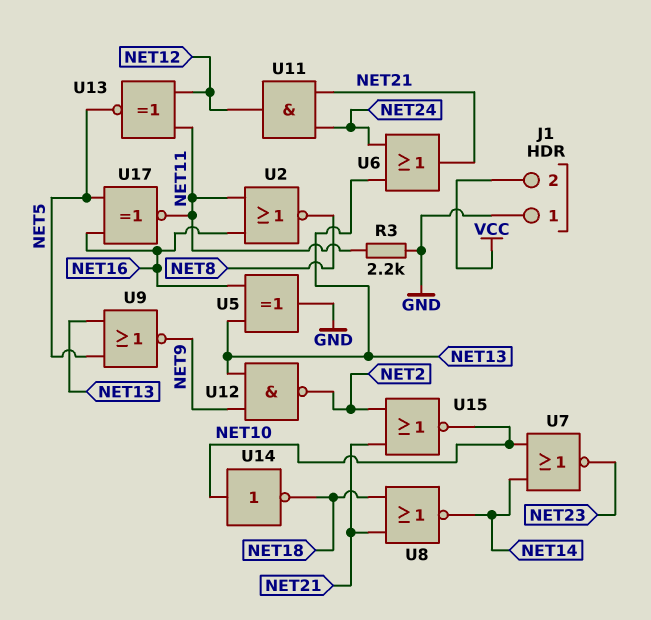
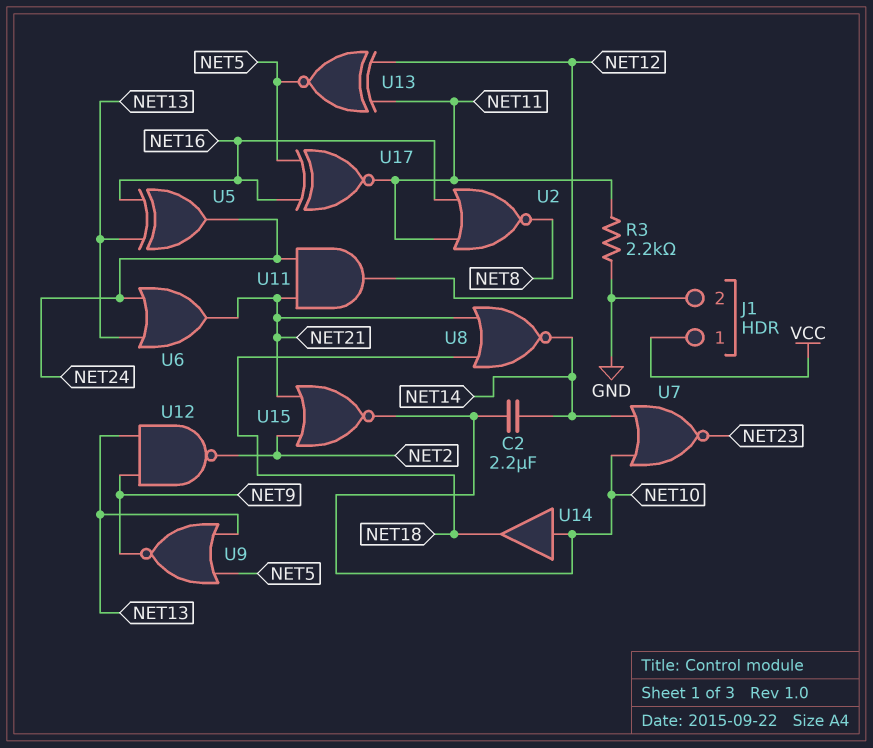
C2: none -> 2.2uF (NET10, NET14)
J1 pin 1: GND -> VCC
J1 pin 2: VCC -> GND
U5: XOR (in NET13, in NET16, out GND) -> XOR (in NET13, in NET16, out NET24)
U14: NOT (in NET10, out NET18) -> buffer (in NET10, out NET18)

